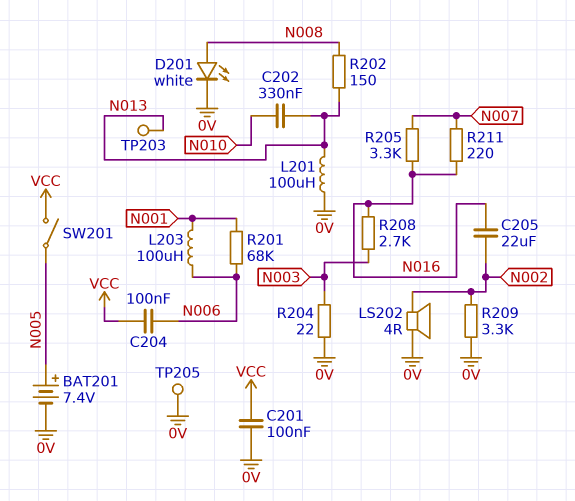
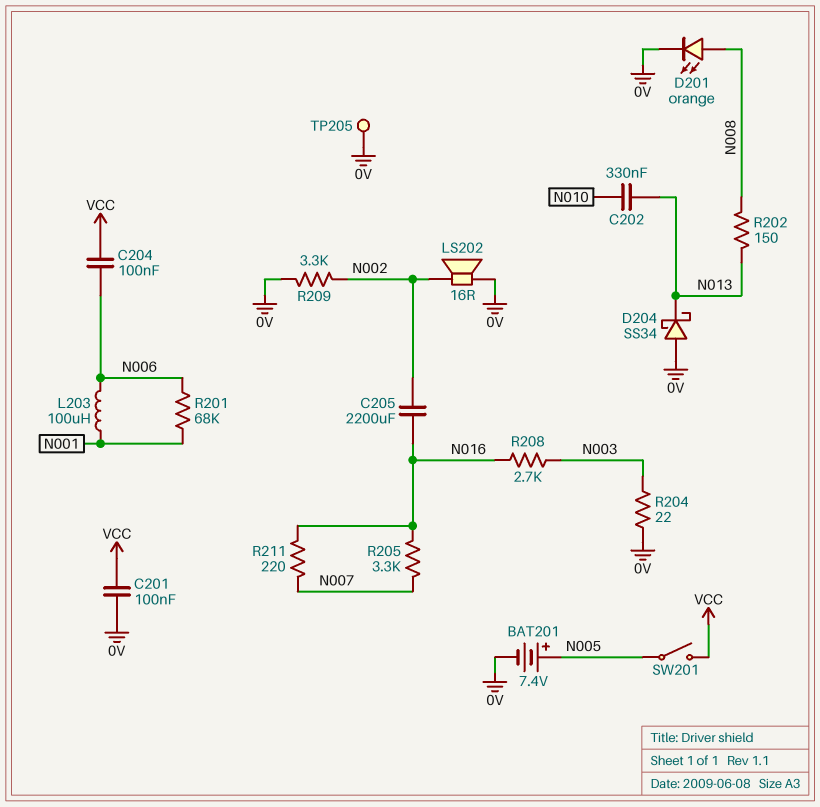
C205: 22uF (N002, N016) -> 2200uF (N002, N016)
D201: LED white (A N008, K 0V) -> LED orange (A N008, K 0V)
D204: none -> schottky SS34 (A 0V, K N013)
L201: 100uH (0V, N013) -> none
LS202: speaker 4R (0V, N002) -> speaker 16R (0V, N002)
TP203: test point (N013) -> none

